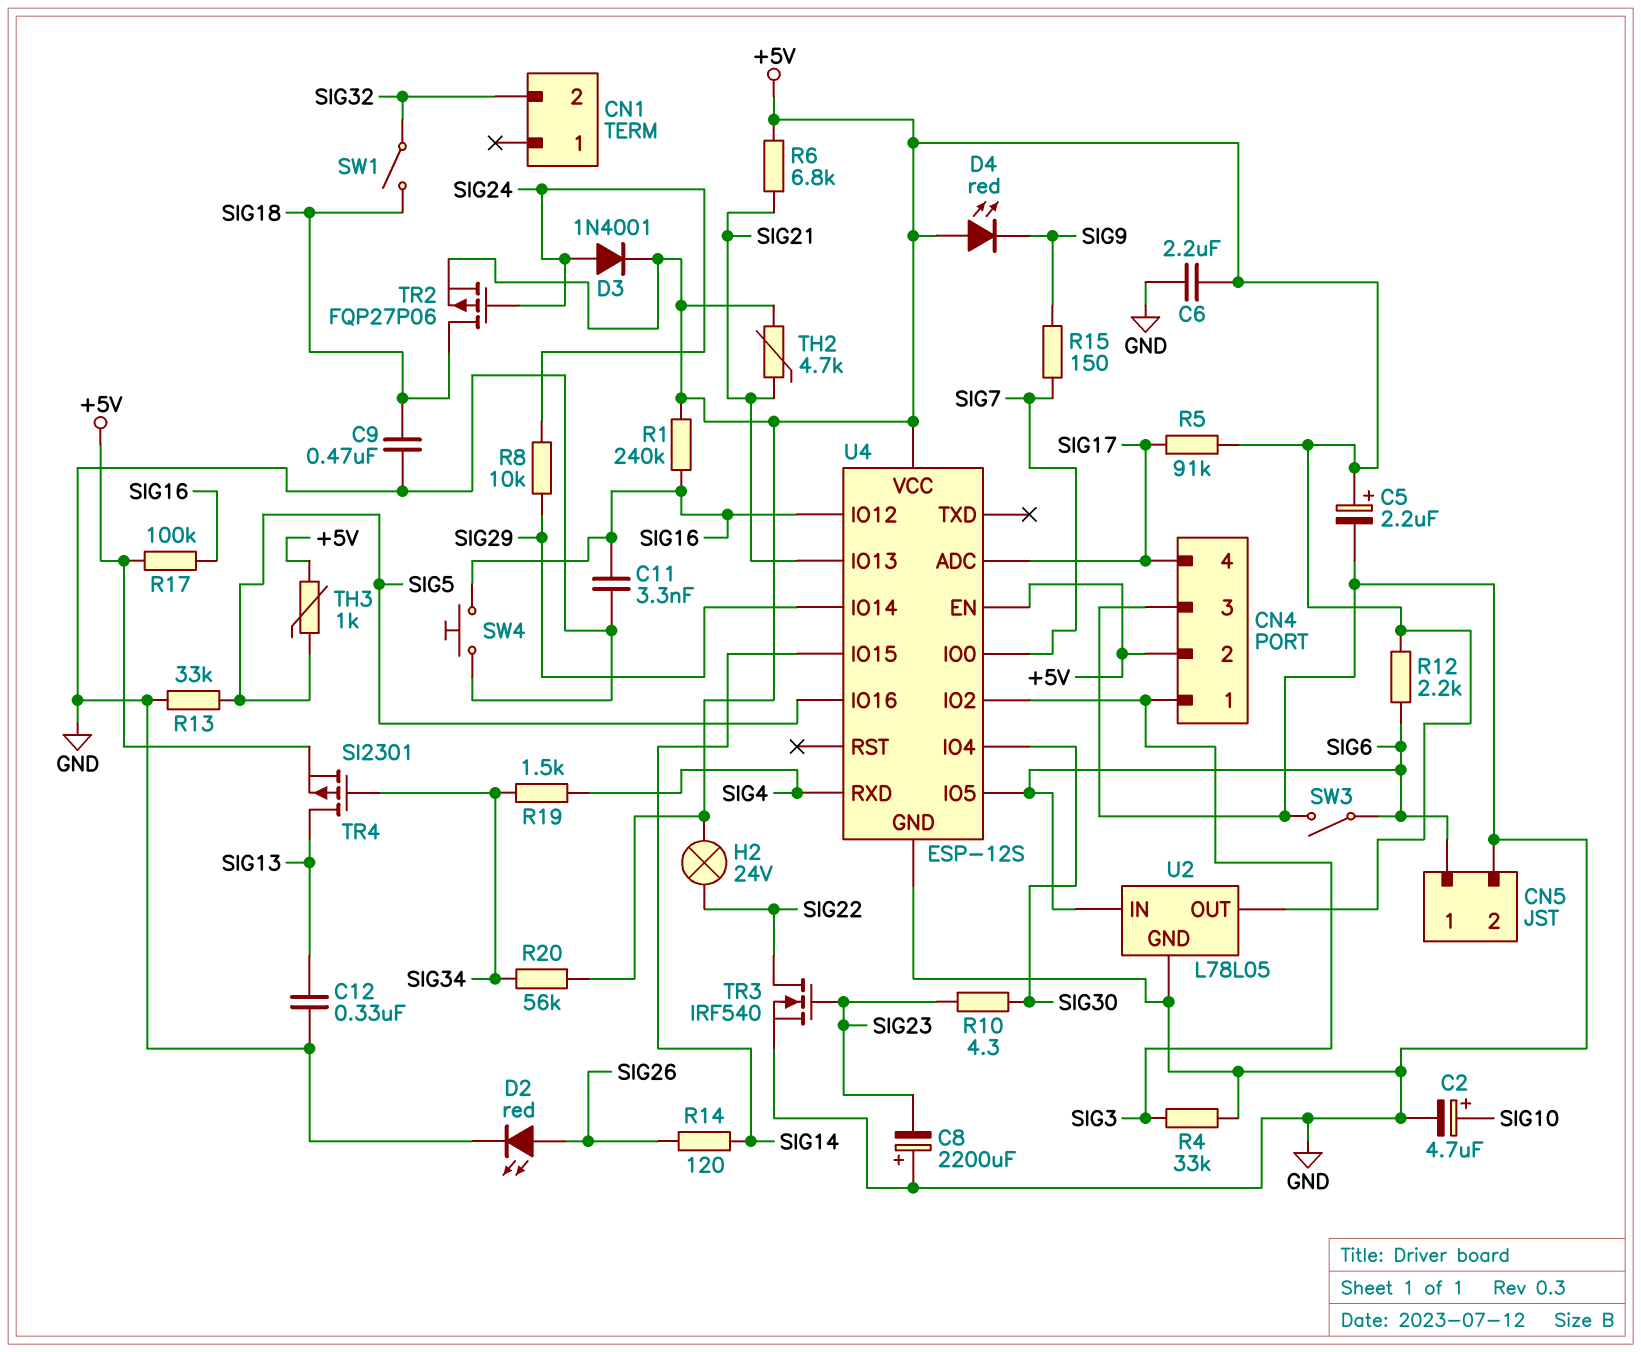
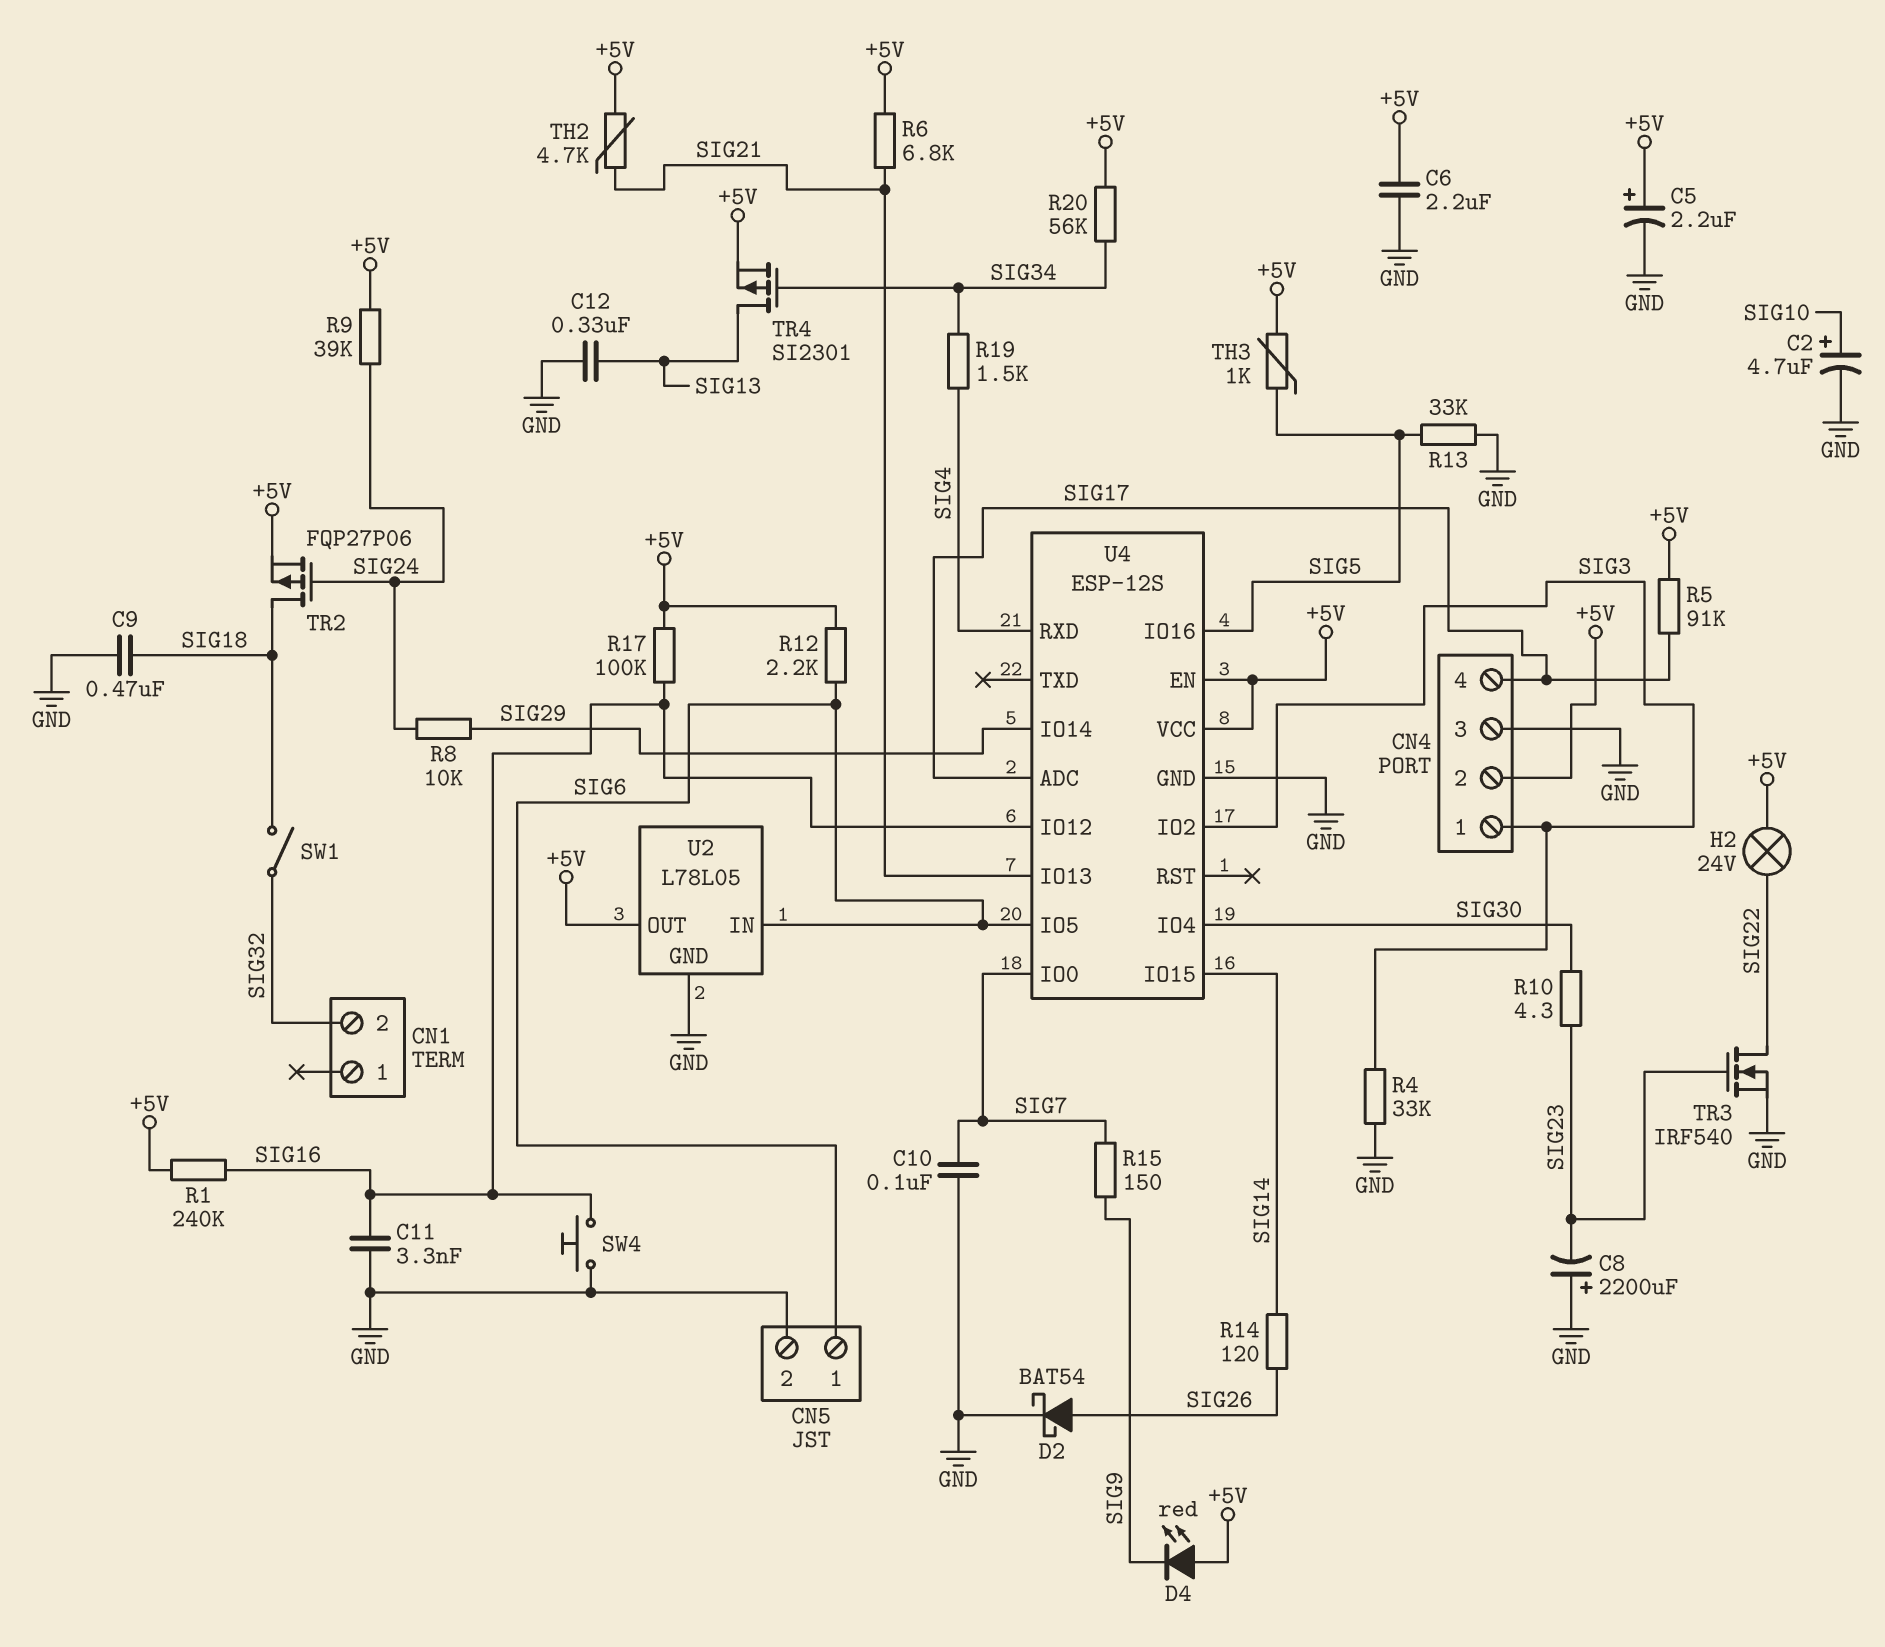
C10: none -> 100nF (GND, SIG7)
D2: LED red (A SIG26, K GND) -> schottky BAT54 (A SIG26, K GND)
D3: diode 1N4001 (A SIG24, K +5V) -> none
R9: none -> 39k (+5V, SIG24)
SW3: switch (GND, SIG6) -> none

